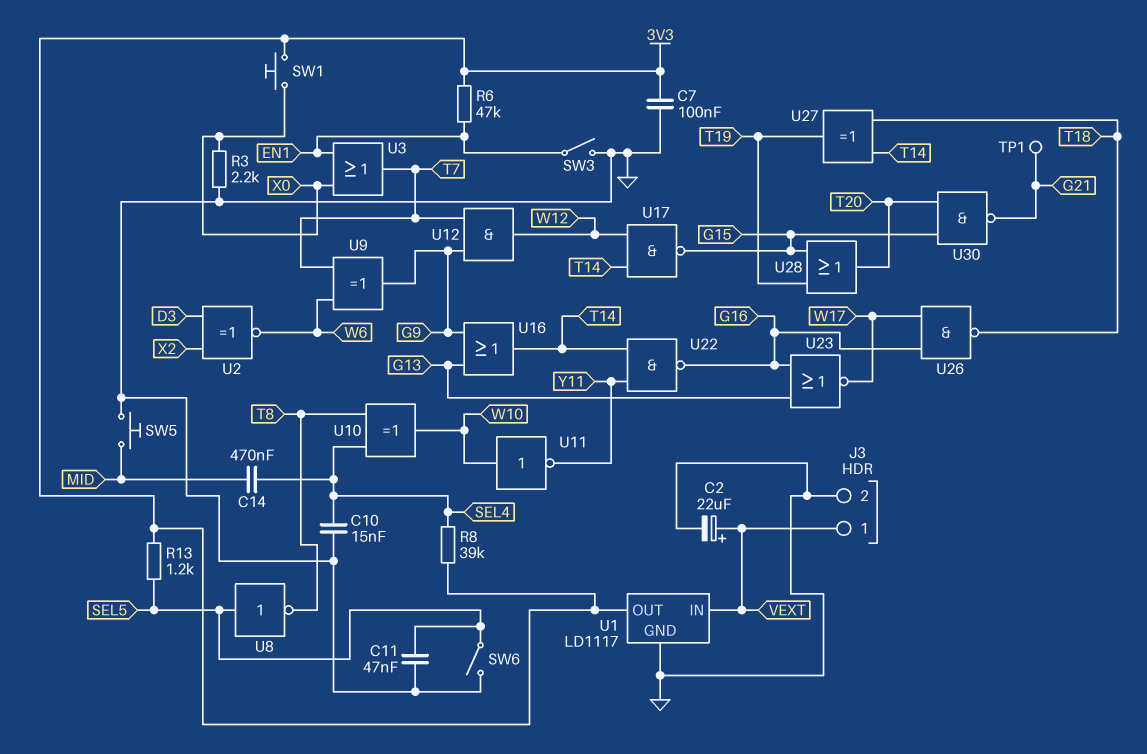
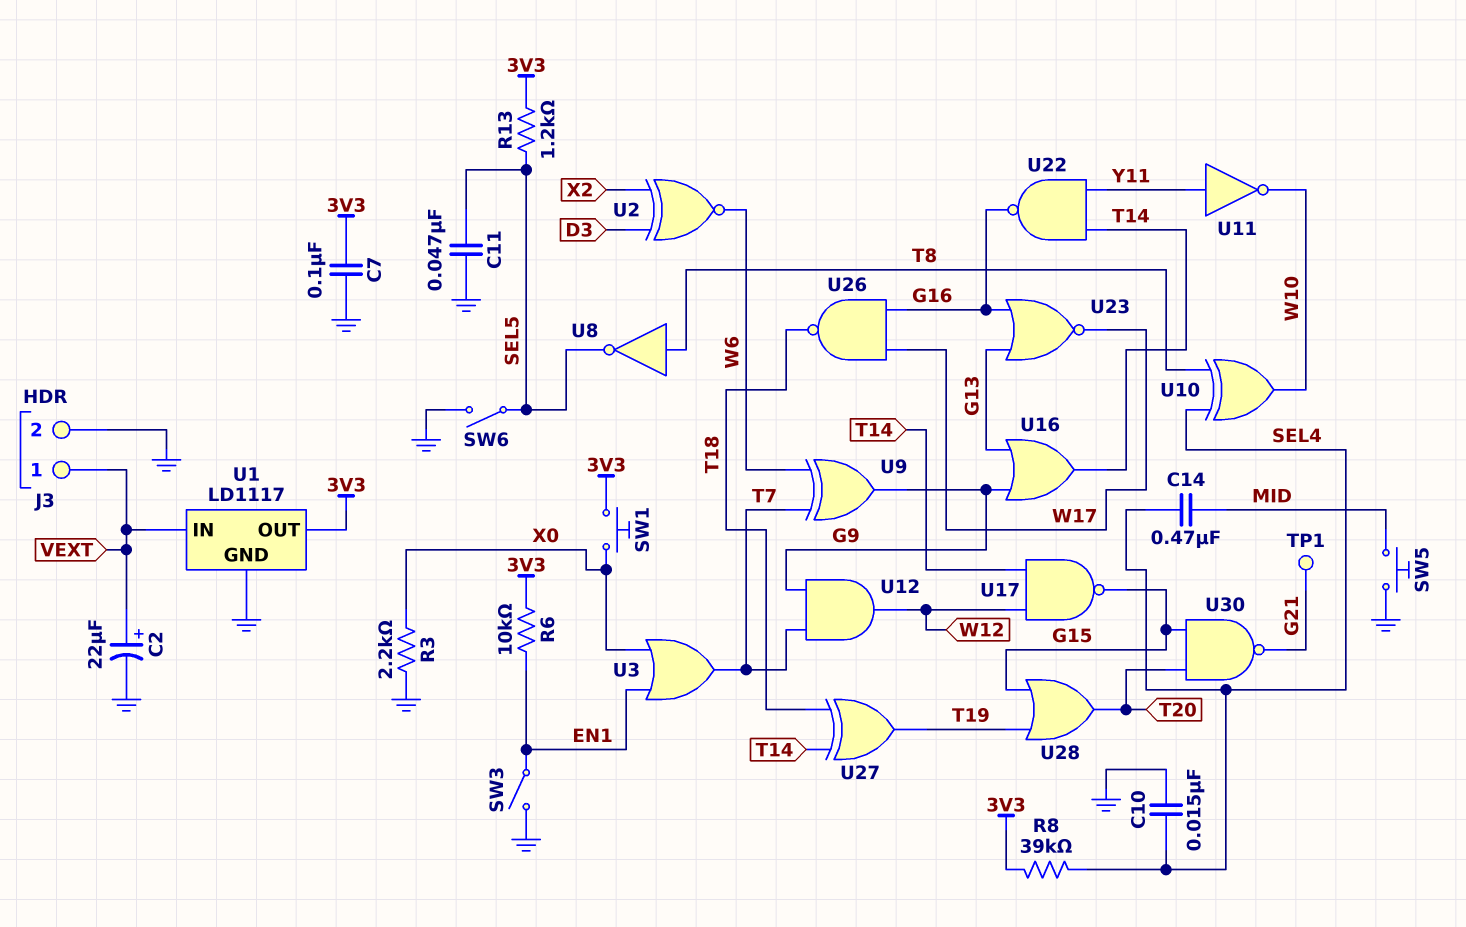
R6: 47k (3V3, EN1) -> 10k (3V3, EN1)
U8: NOT (in SEL5, out T8) -> NOT (in T8, out SEL5)
U11: NOT (in W10, out Y11) -> NOT (in Y11, out W10)

